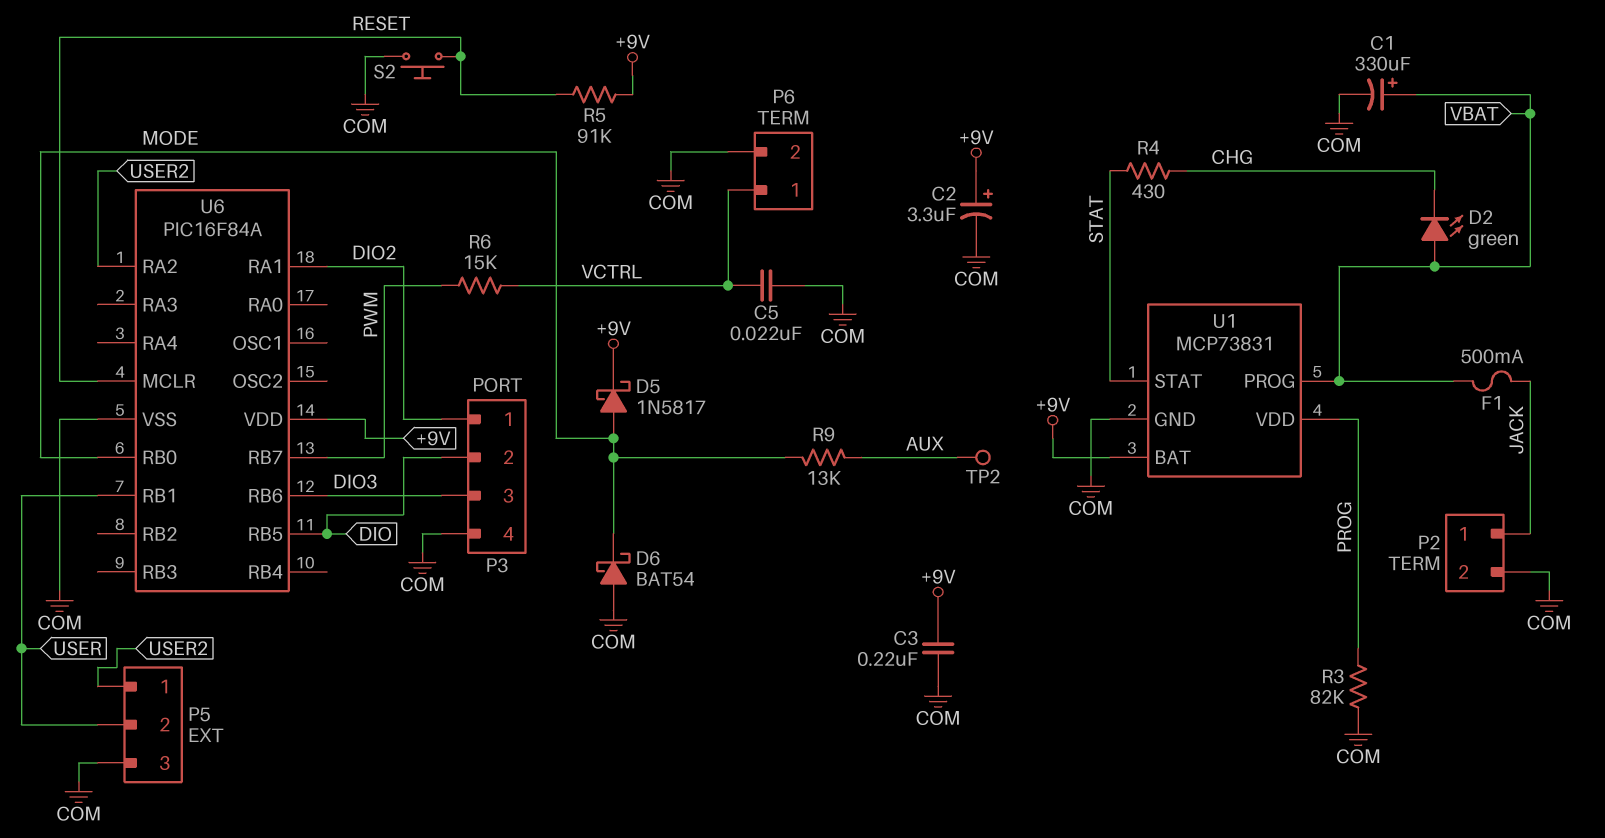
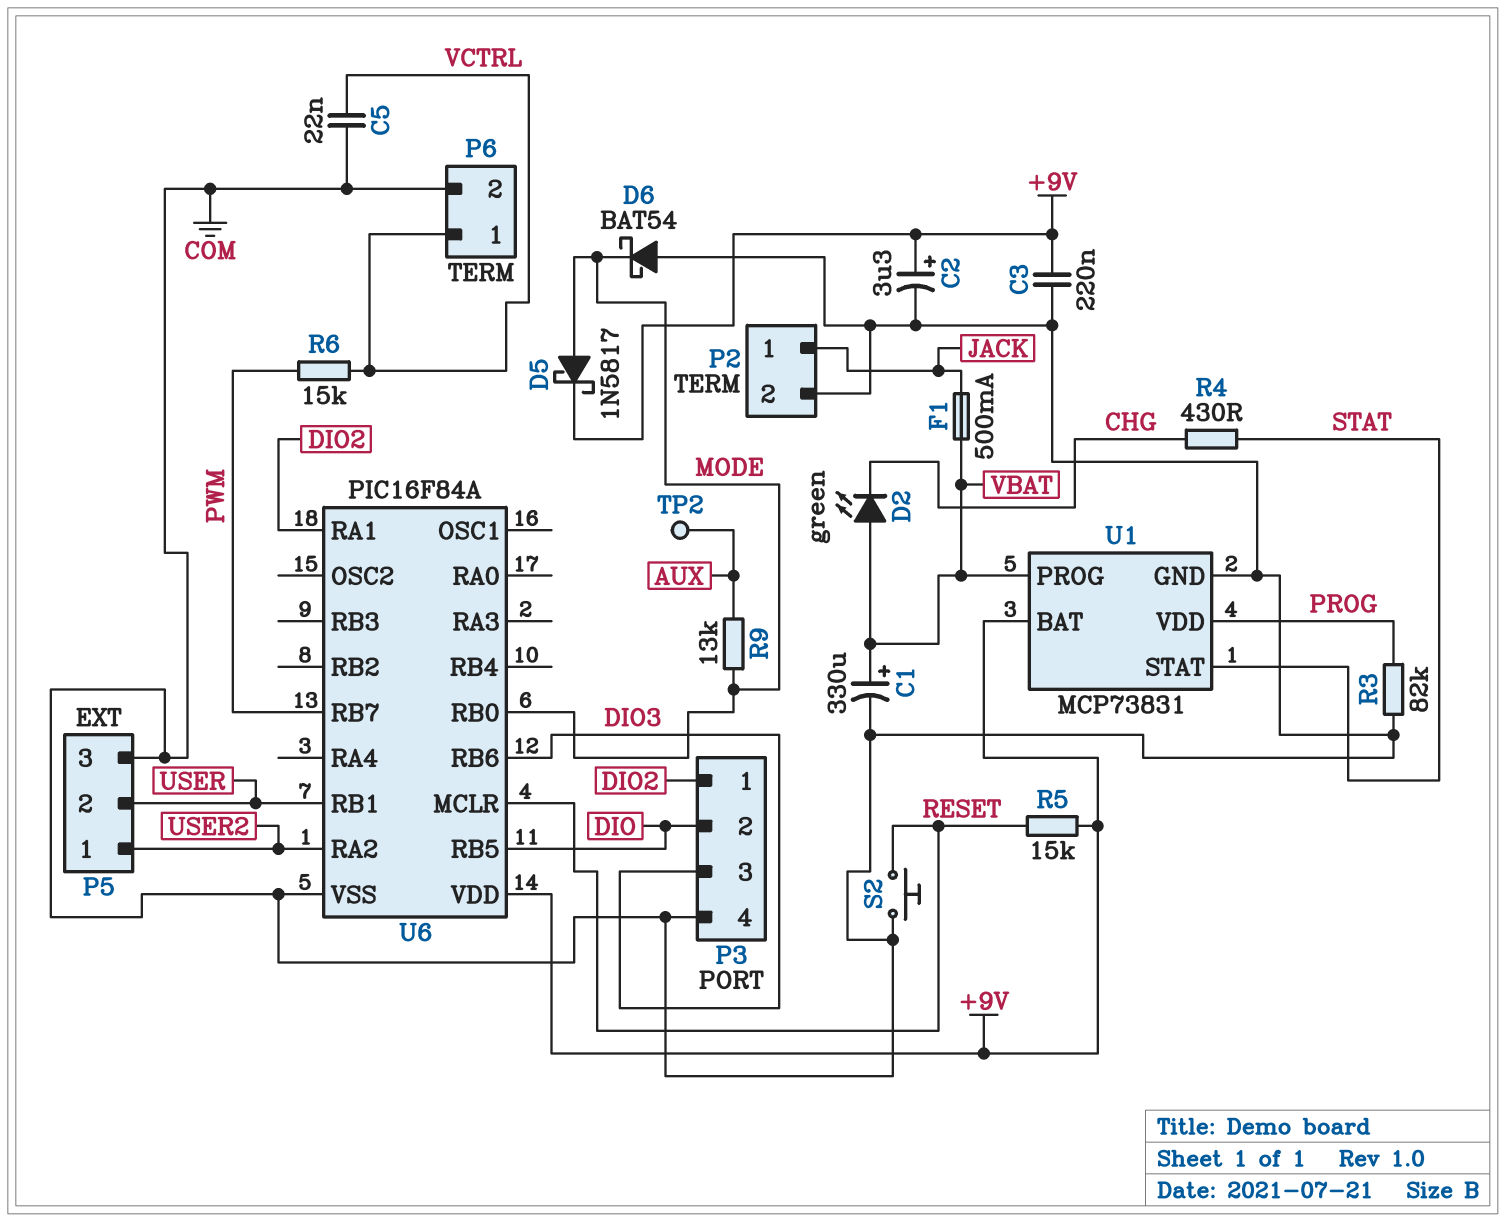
R5: 91k (+9V, RESET) -> 15k (+9V, RESET)

